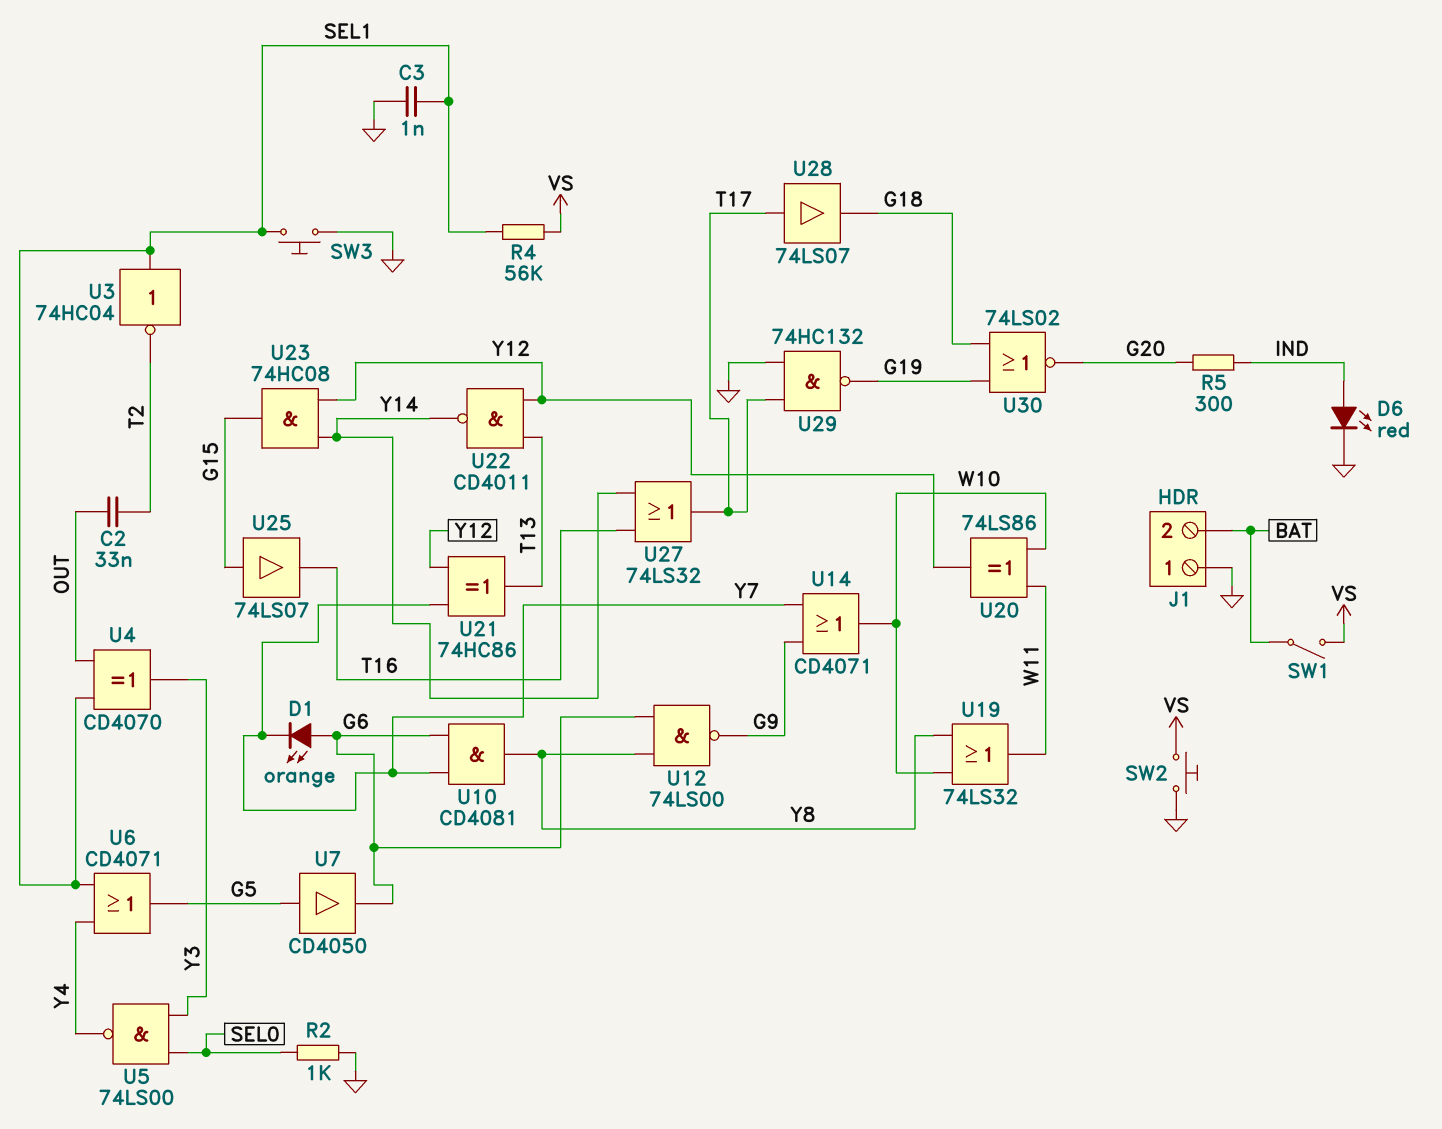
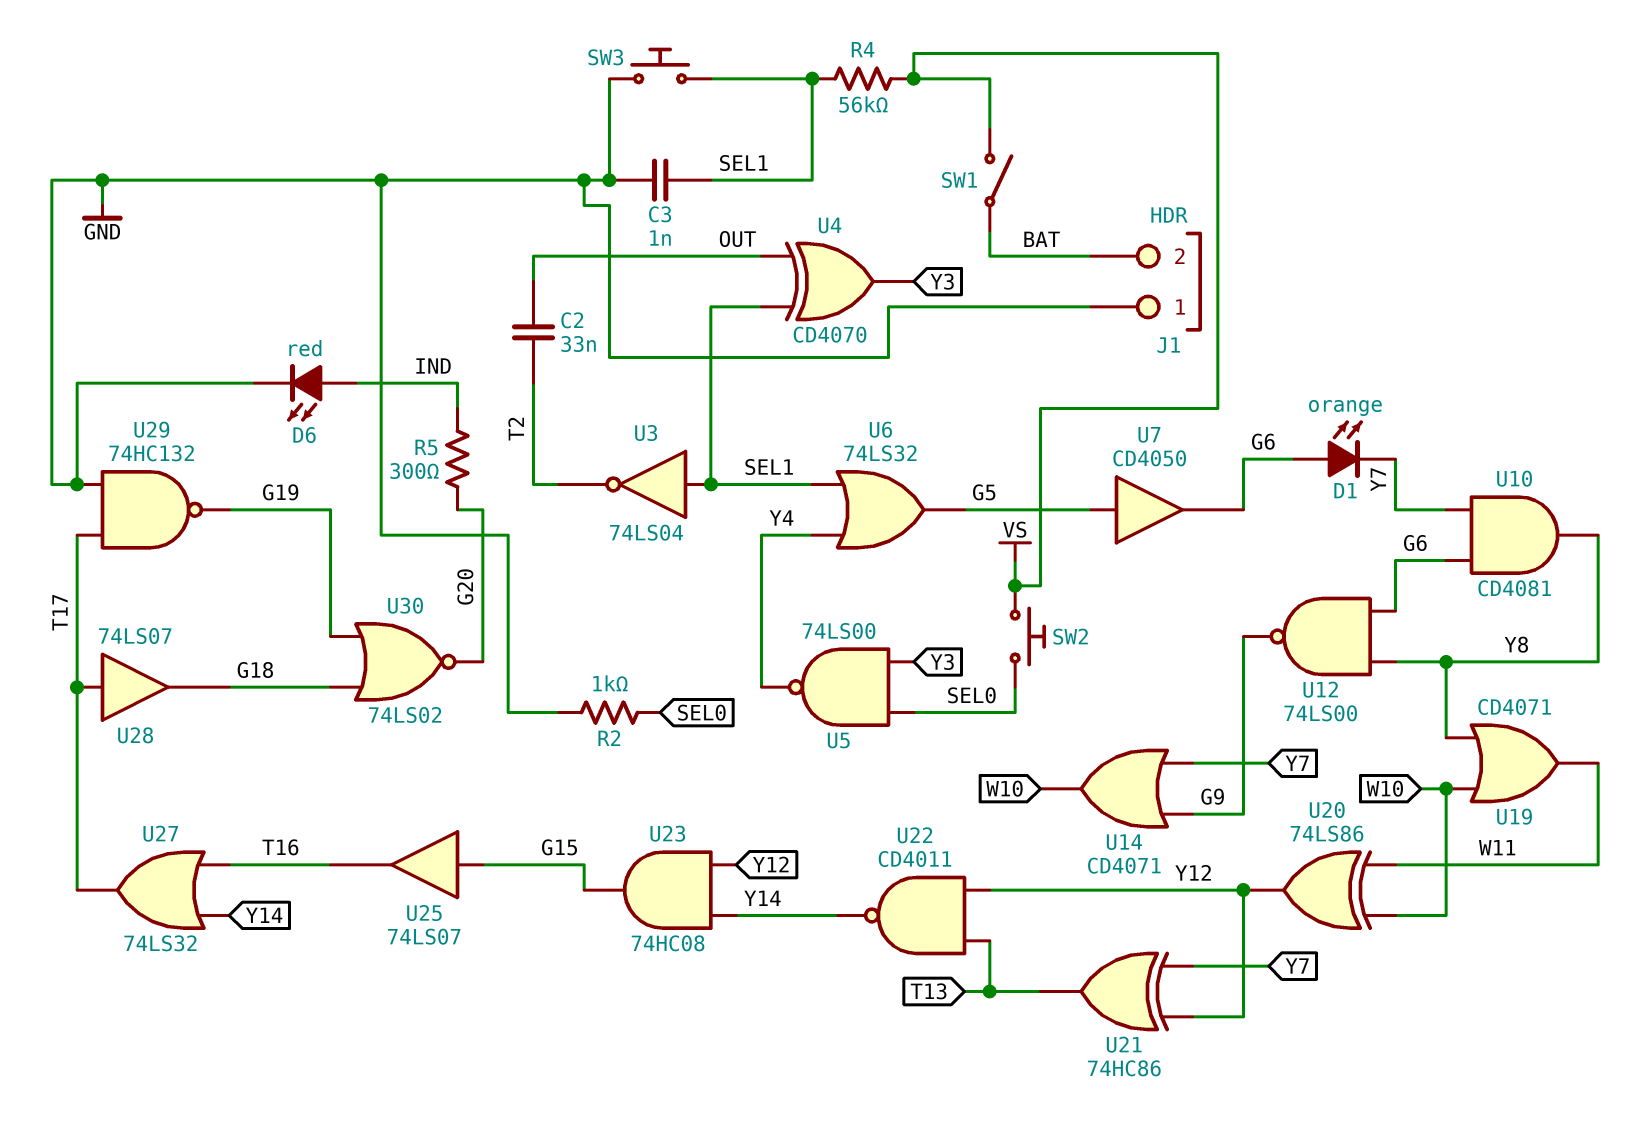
SW2: button (GND, VS) -> button (SEL0, VS)
U3: NOT 74HC04 (in SEL1, out T2) -> NOT 74LS04 (in SEL1, out T2)
U6: OR CD4071 (in SEL1, in Y4, out G5) -> OR 74LS32 (in SEL1, in Y4, out G5)
U19: OR 74LS32 (in W10, in Y8, out W11) -> OR CD4071 (in W10, in Y8, out W11)

